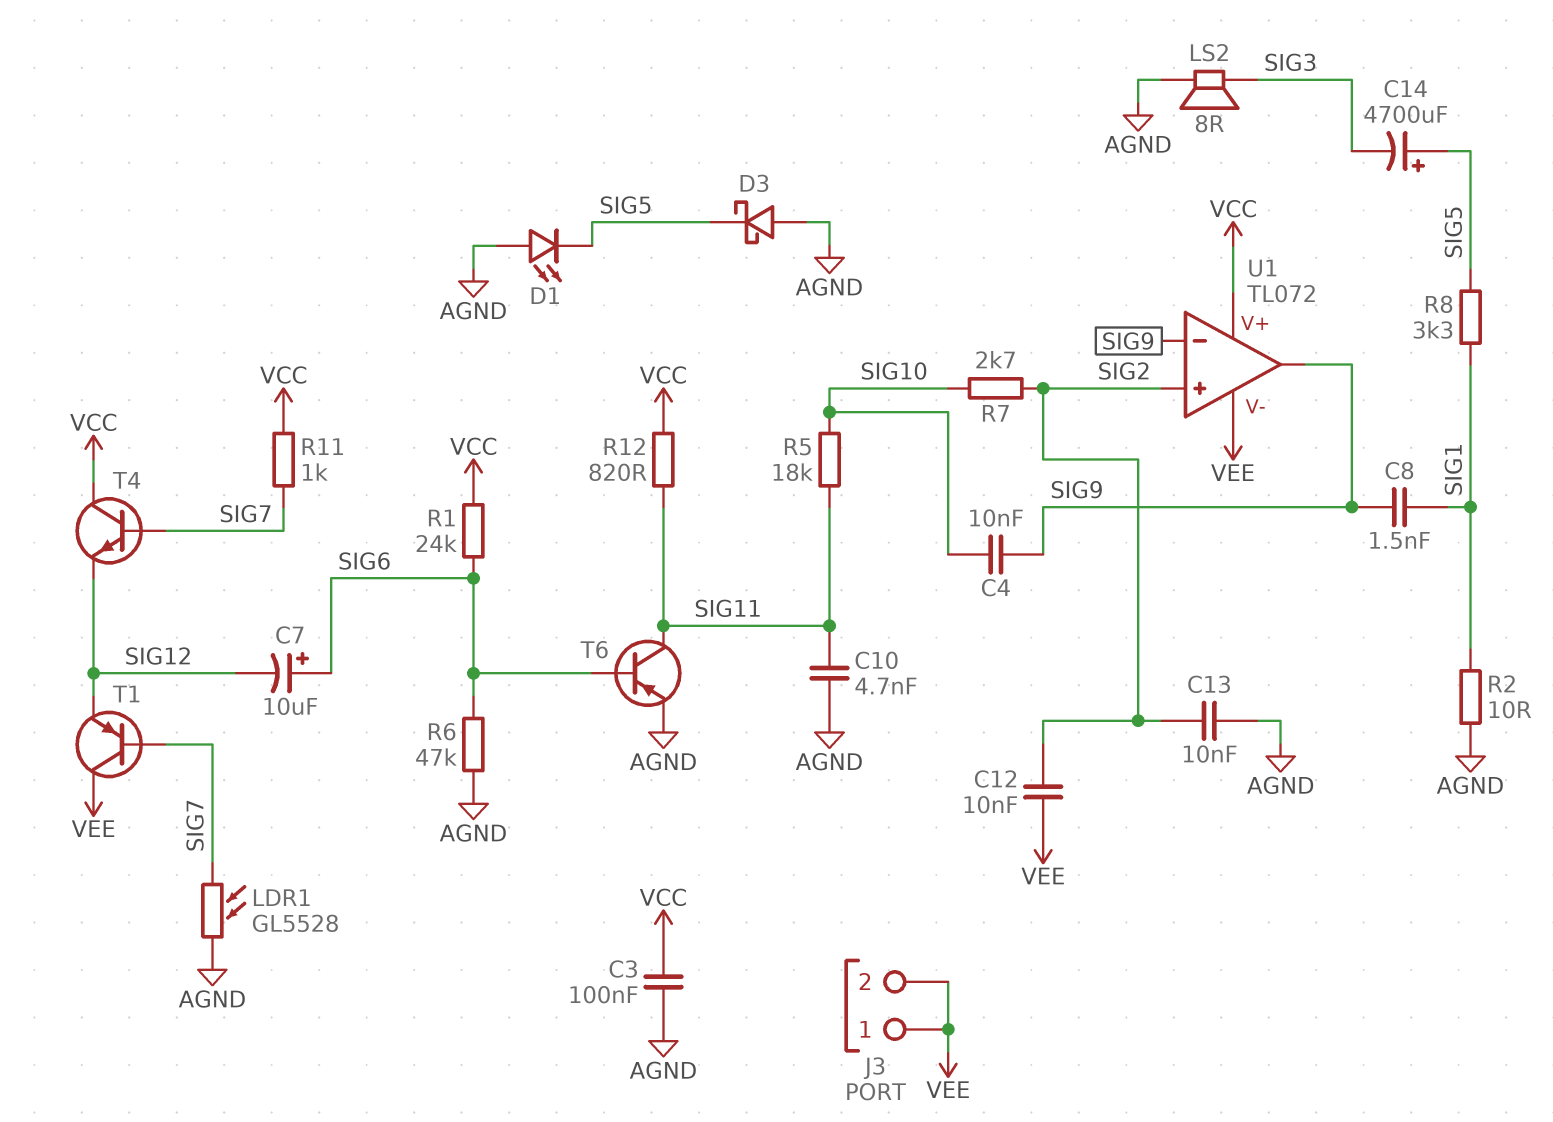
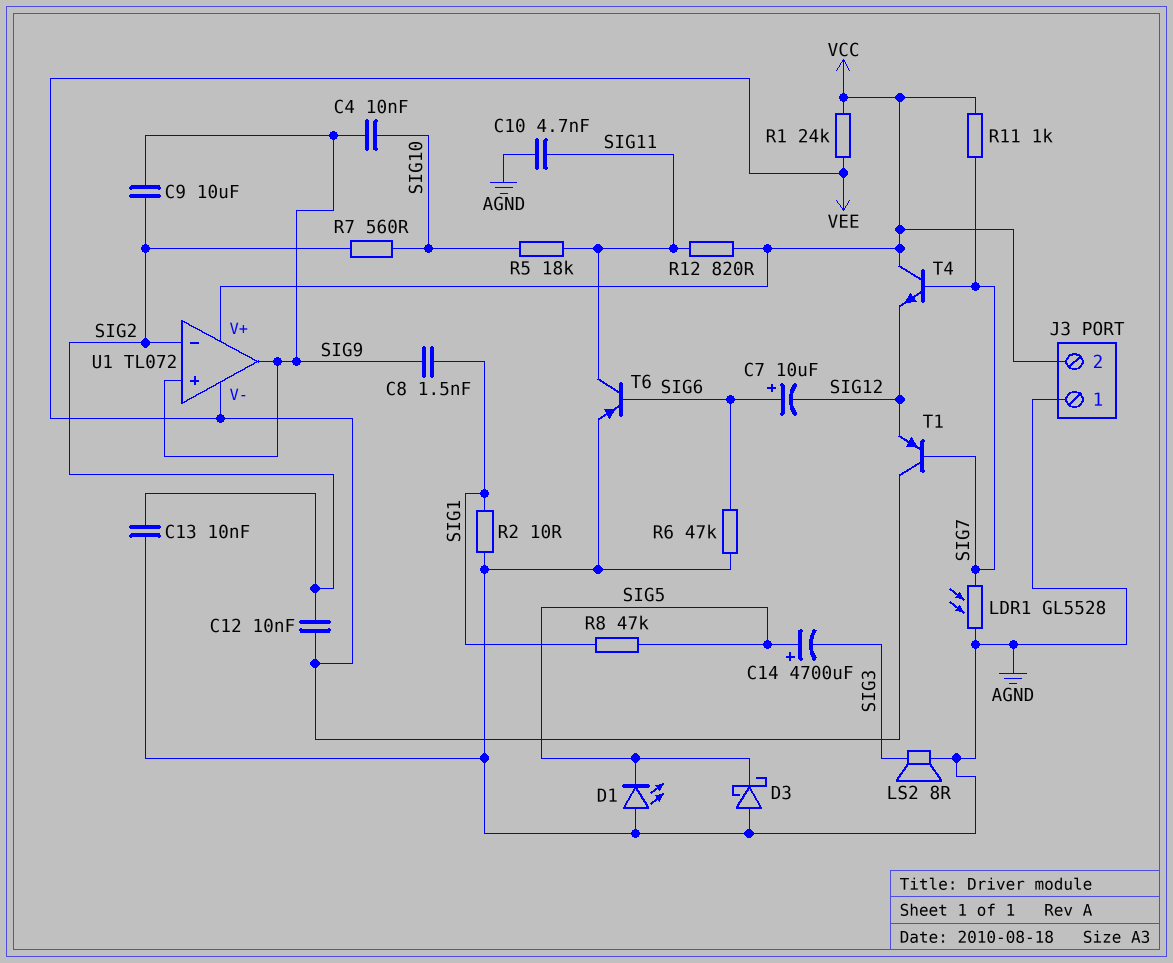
C3: 100nF (AGND, VCC) -> none
C9: none -> 10uF (SIG2, SIG9)
J3 pin 1: VEE -> AGND
J3 pin 2: VEE -> VCC
R1: 24k (SIG6, VCC) -> 24k (VCC, VEE)
R7: 2.7k (SIG2, SIG10) -> 560 (SIG2, SIG10)
R8: 3.3k (SIG1, SIG5) -> 47k (SIG1, SIG5)
U1 pin in+: SIG2 -> SIG9
U1 pin in-: SIG9 -> SIG2

